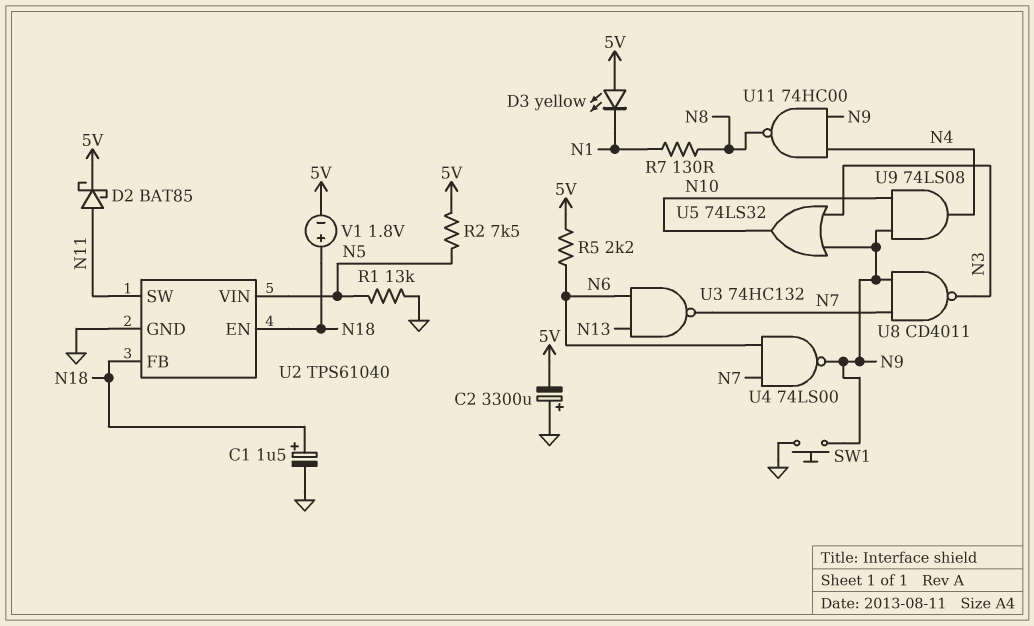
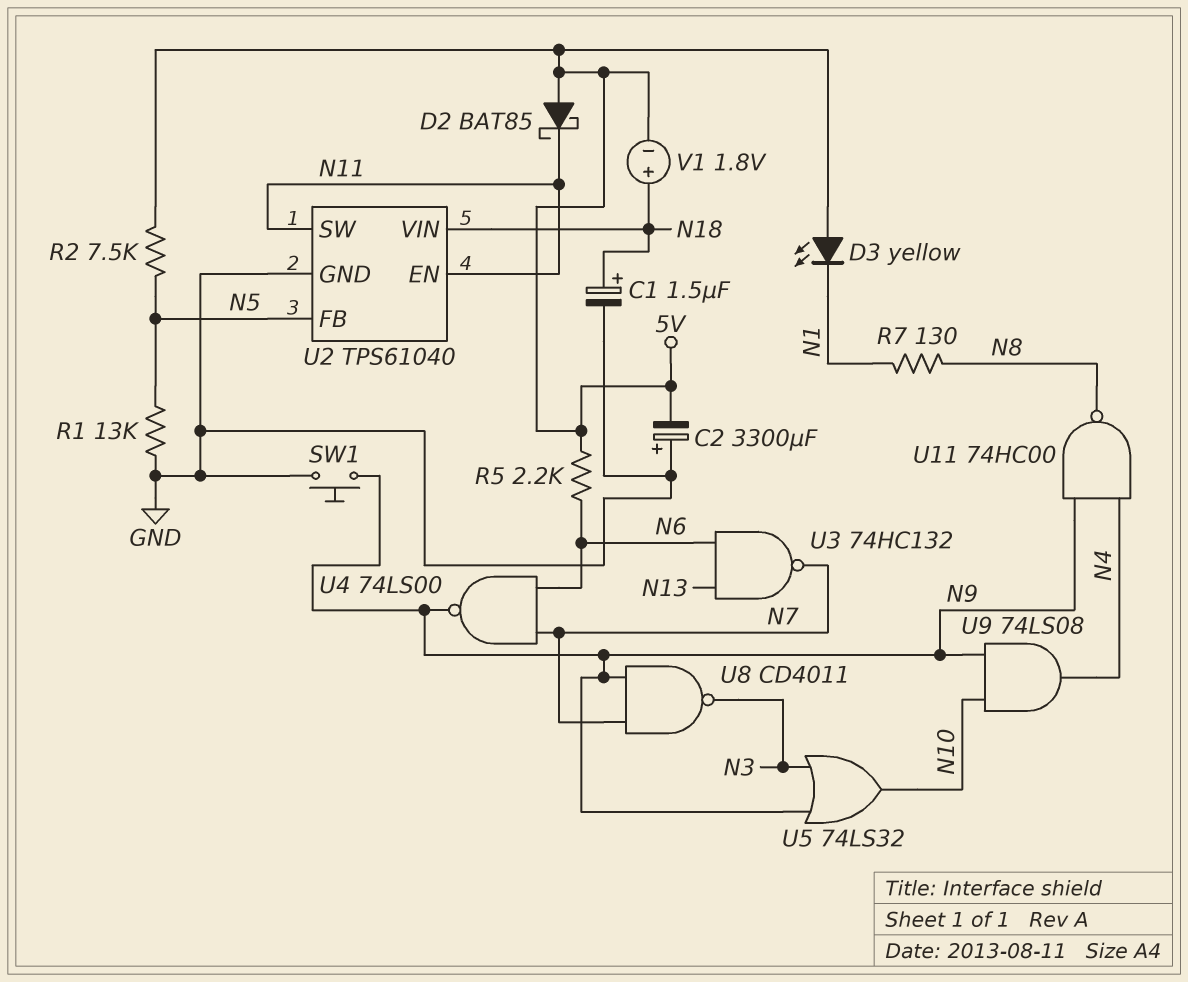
D2: schottky BAT85 (A N11, K 5V) -> schottky BAT85 (A 5V, K N11)
U2 pin EN: N18 -> N11
U2 pin FB: N18 -> N5
U2 pin VIN: N5 -> N18

